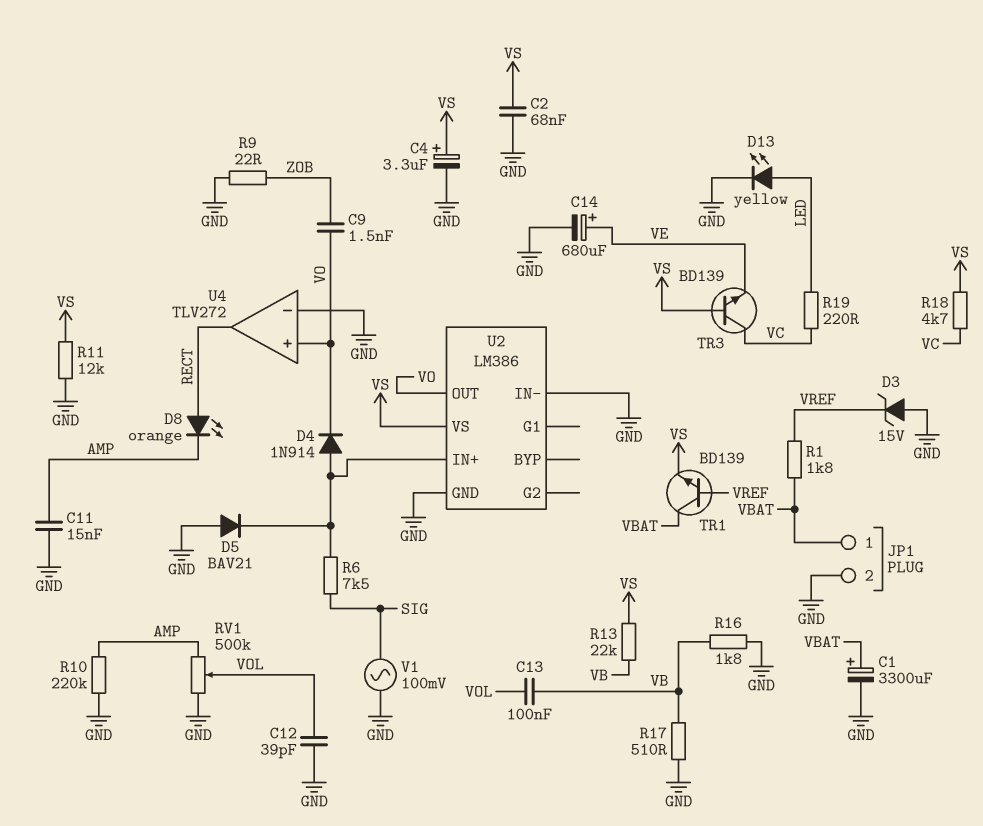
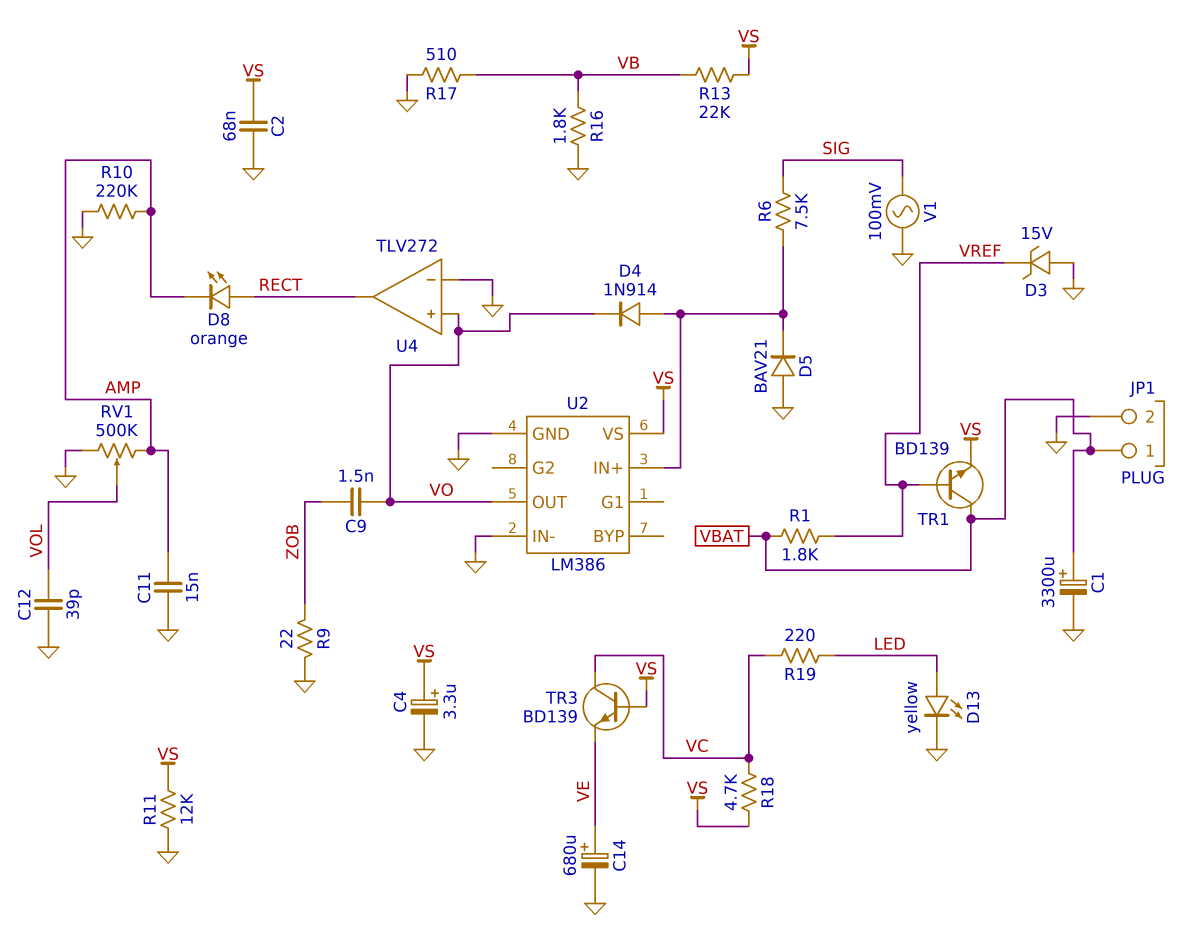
C13: 100nF (VB, VOL) -> none

